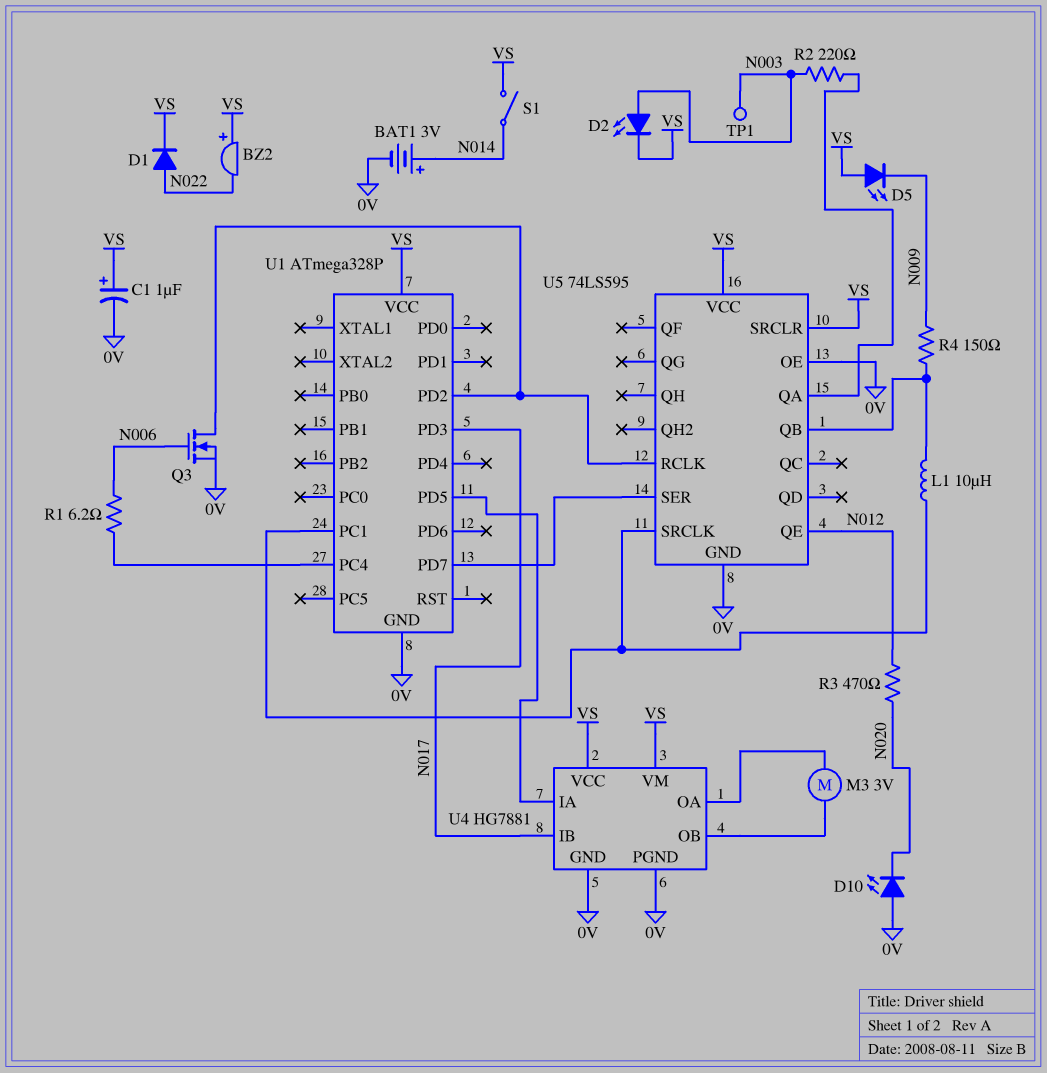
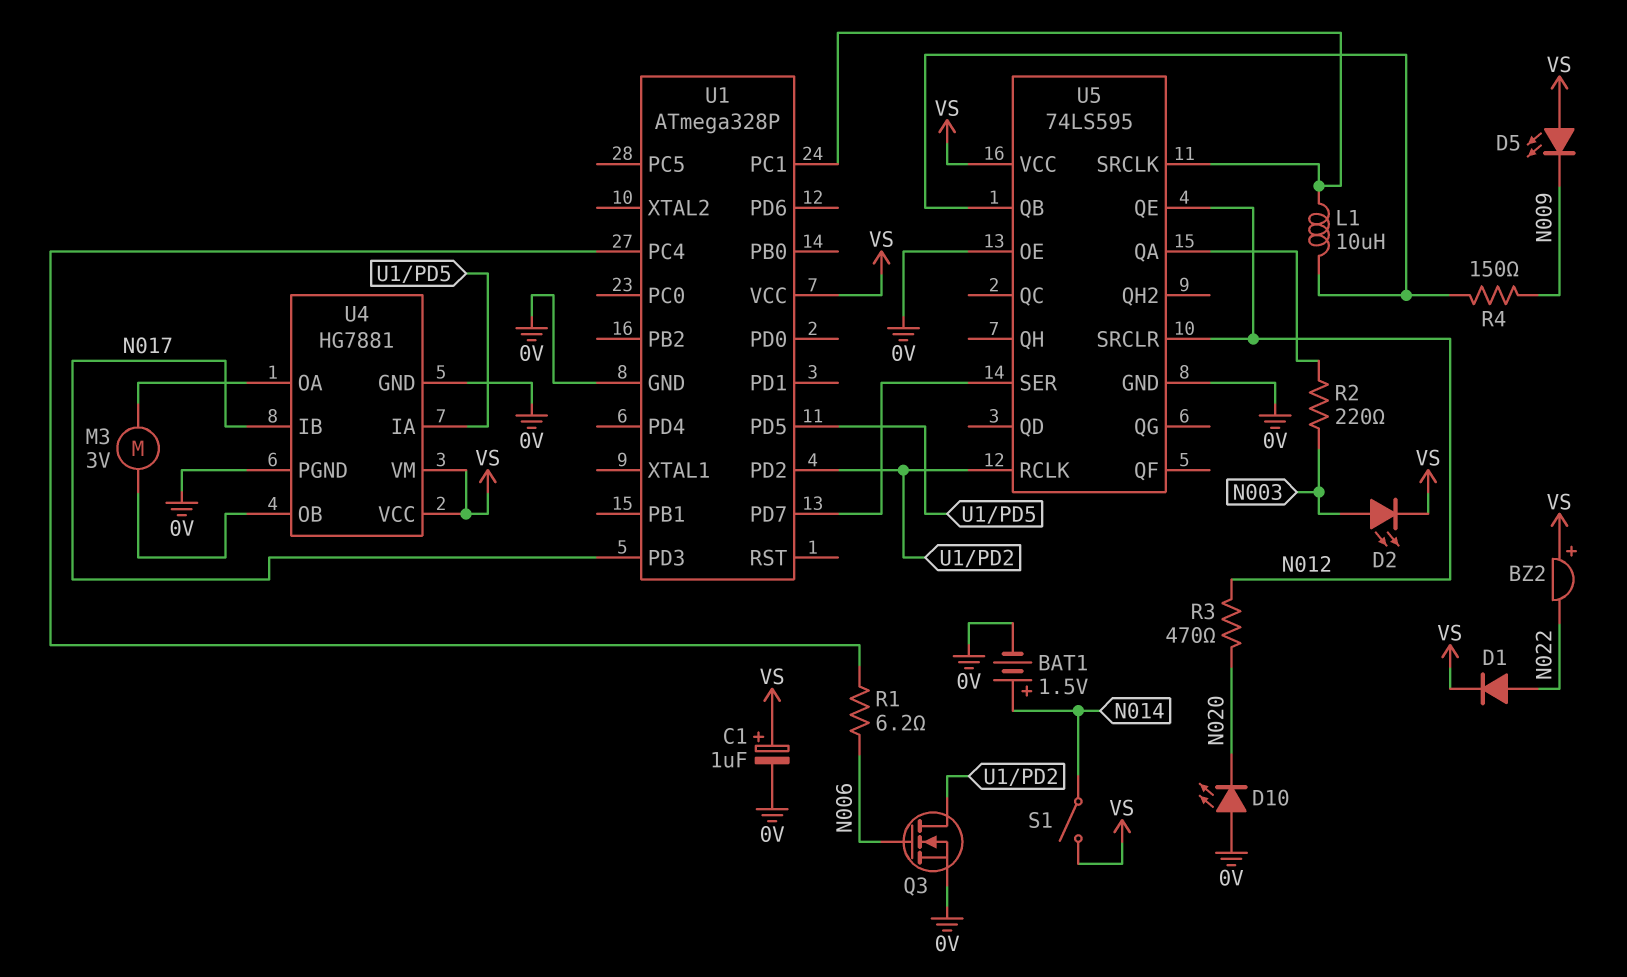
BAT1: 3V (plus N014, minus 0V) -> 1.5V (plus N014, minus 0V)
TP1: test point (N003) -> none
U5 pin SRCLR: VS -> N012

